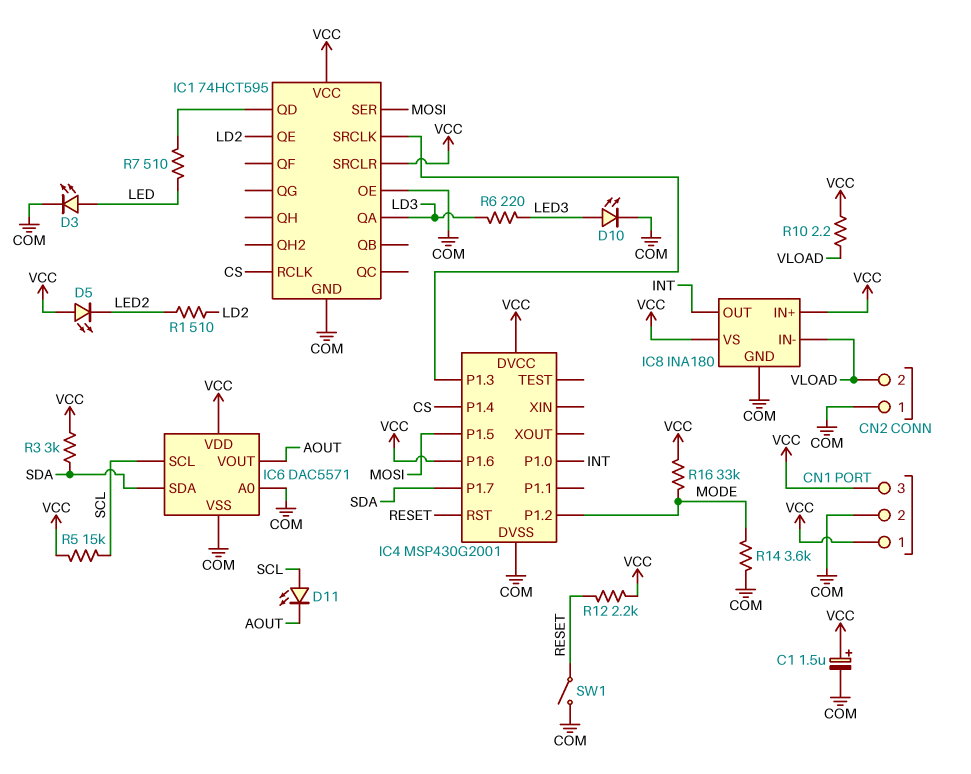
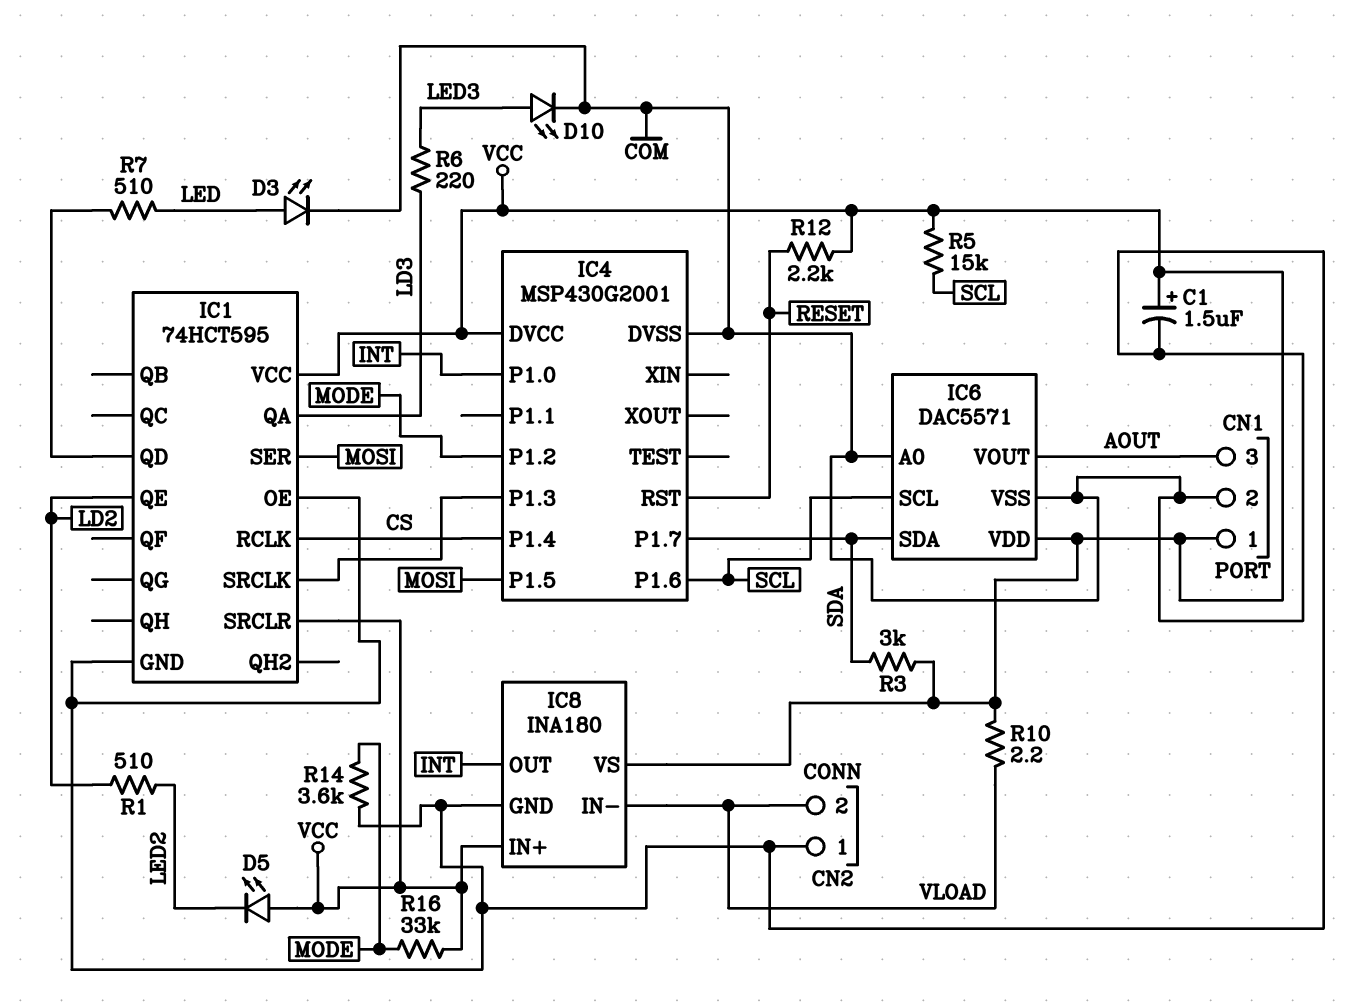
CN1 pin 3: VCC -> AOUT
D11: LED (A SCL, K AOUT) -> none
IC4 pin P1.6: VCC -> SCL
SW1: switch (COM, RESET) -> none

